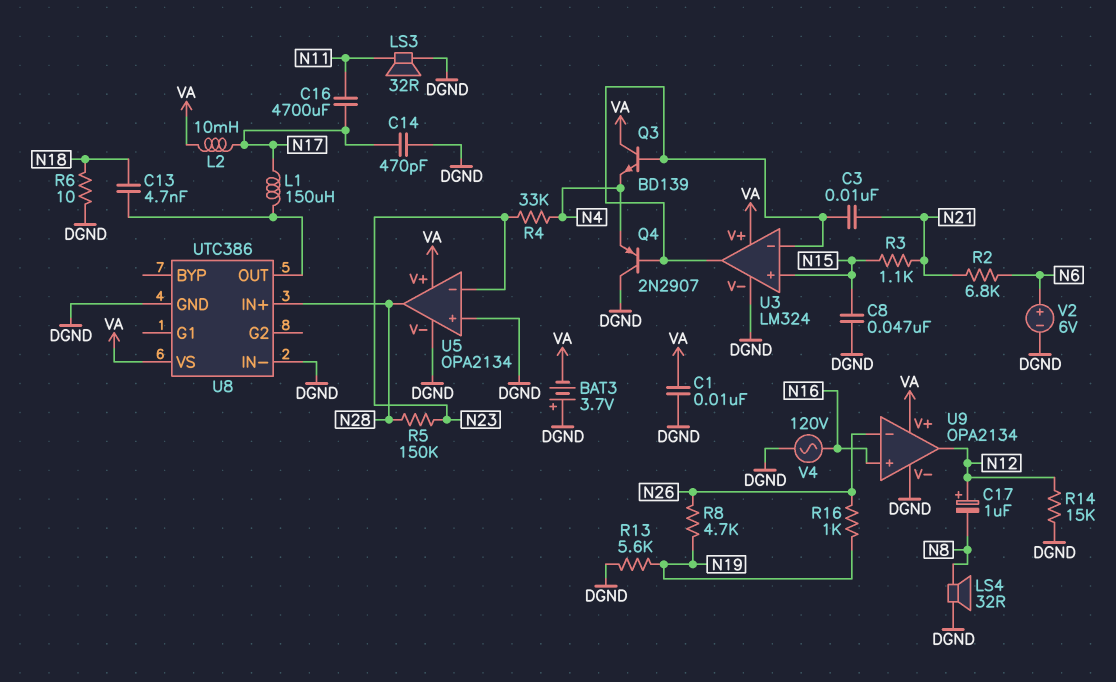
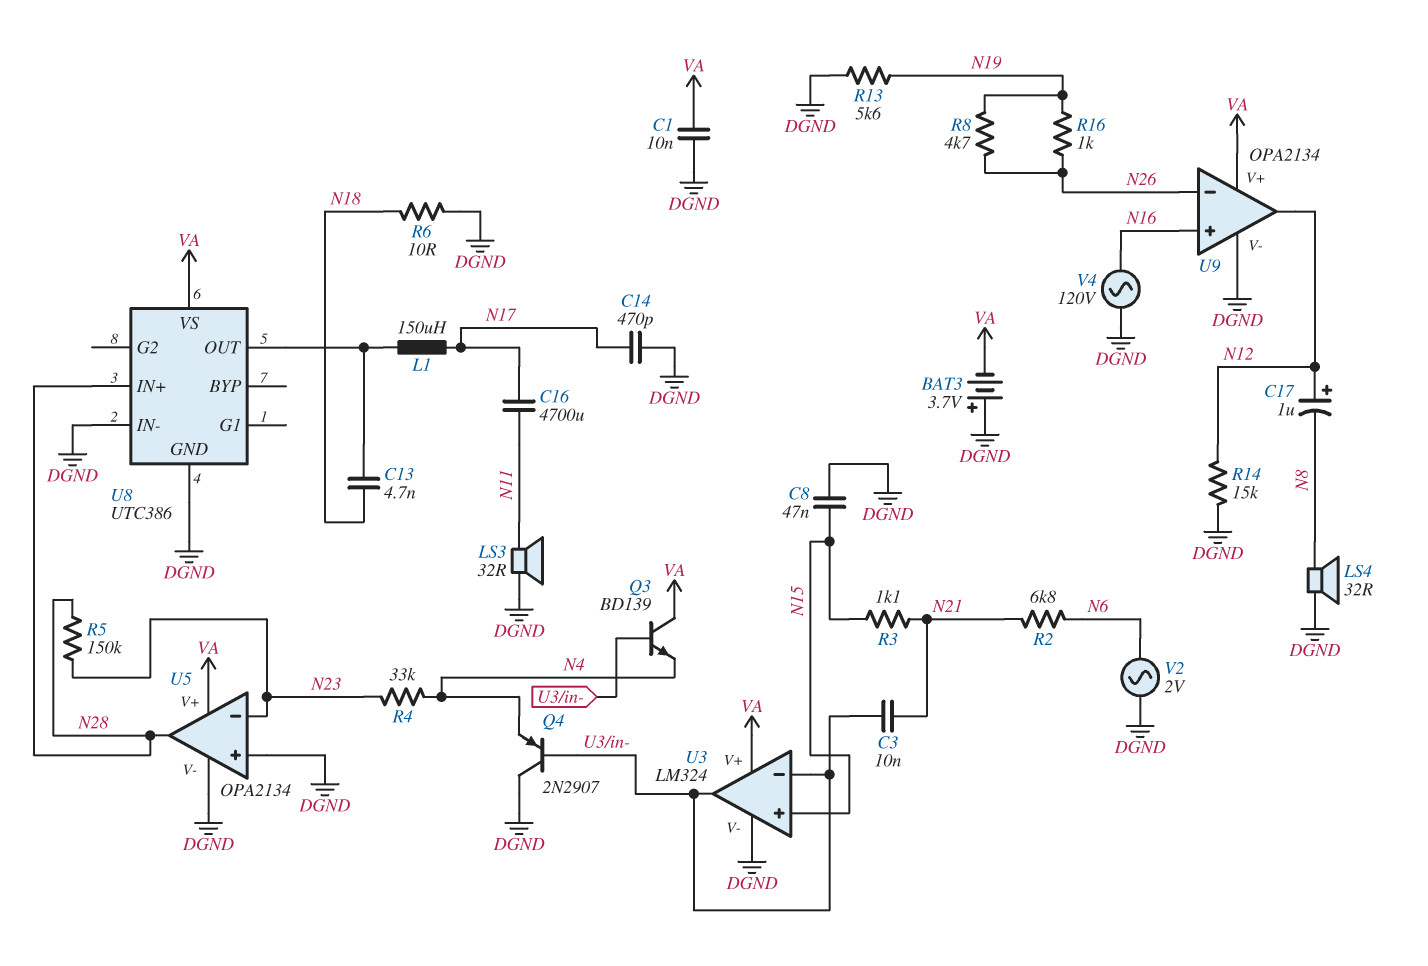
L2: 10mH (N17, VA) -> none
V2: 6V (plus N6, minus DGND) -> AC 2V (DGND, N6)

